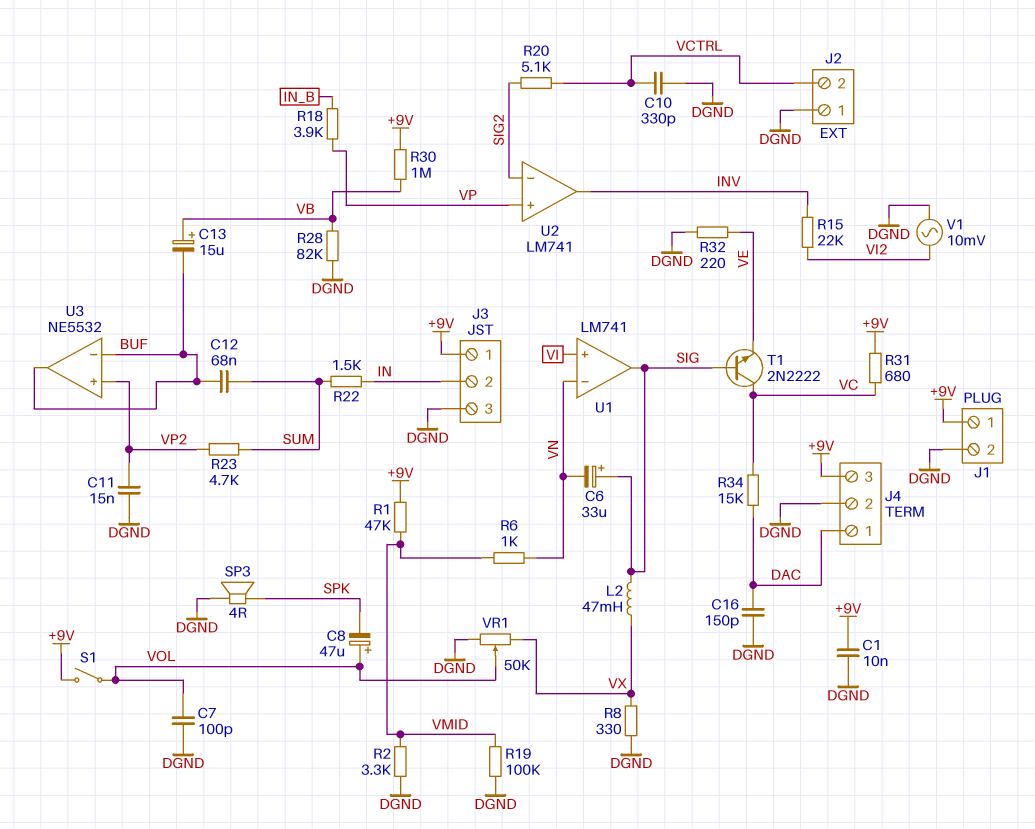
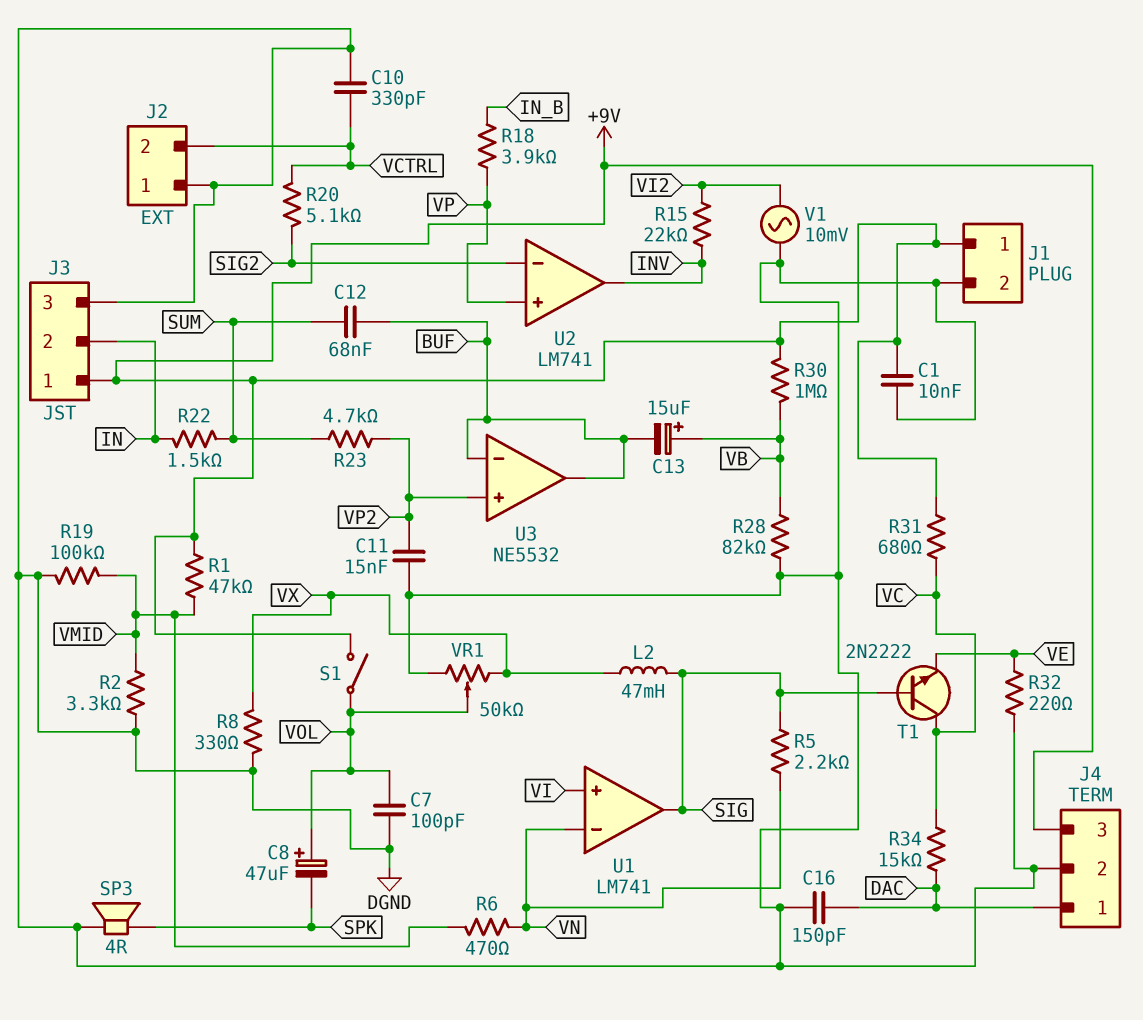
C6: 33uF (plus SIG, minus VN) -> none
R5: none -> 2.2k (SIG, VN)
R6: 1k (VMID, VN) -> 470 (VMID, VN)

